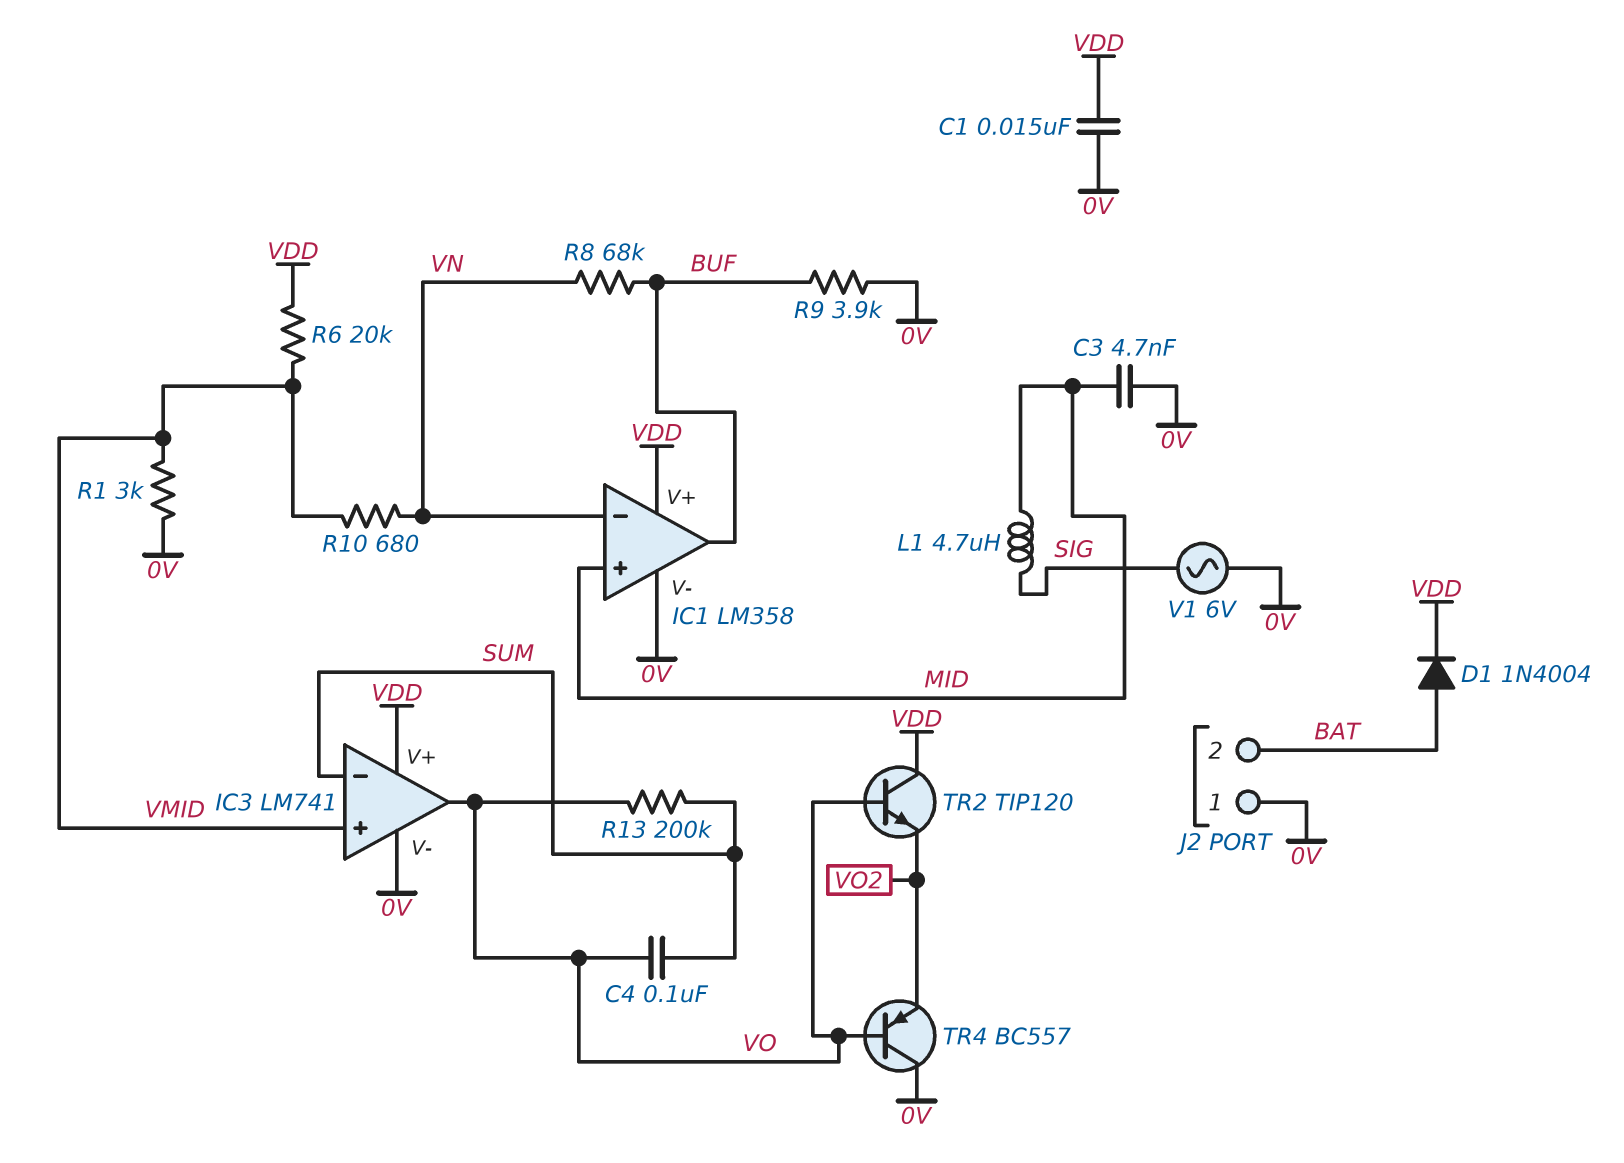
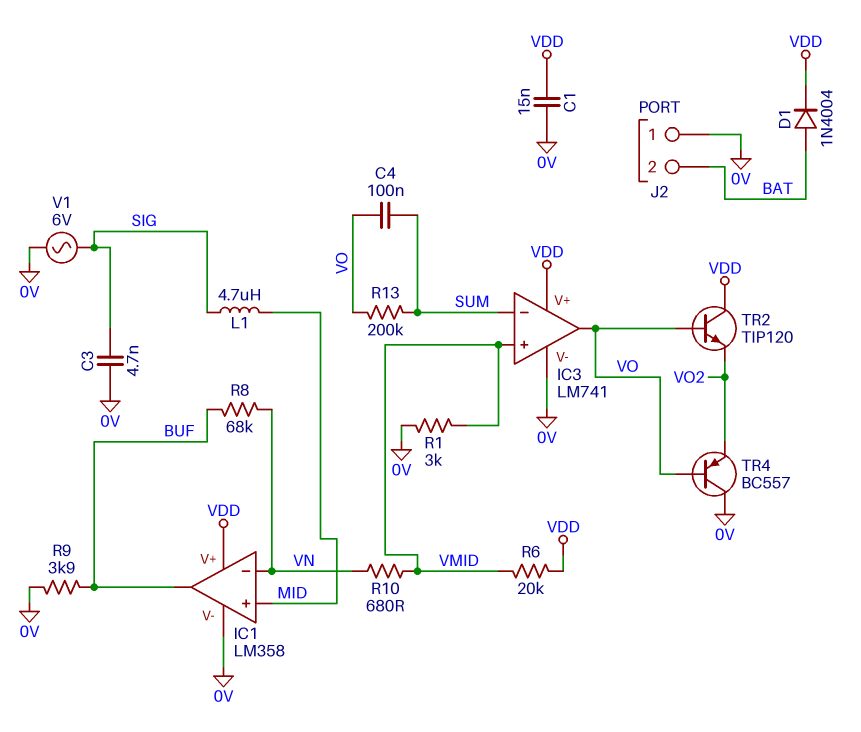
C3: 4.7nF (0V, MID) -> 4.7nF (0V, SIG)

